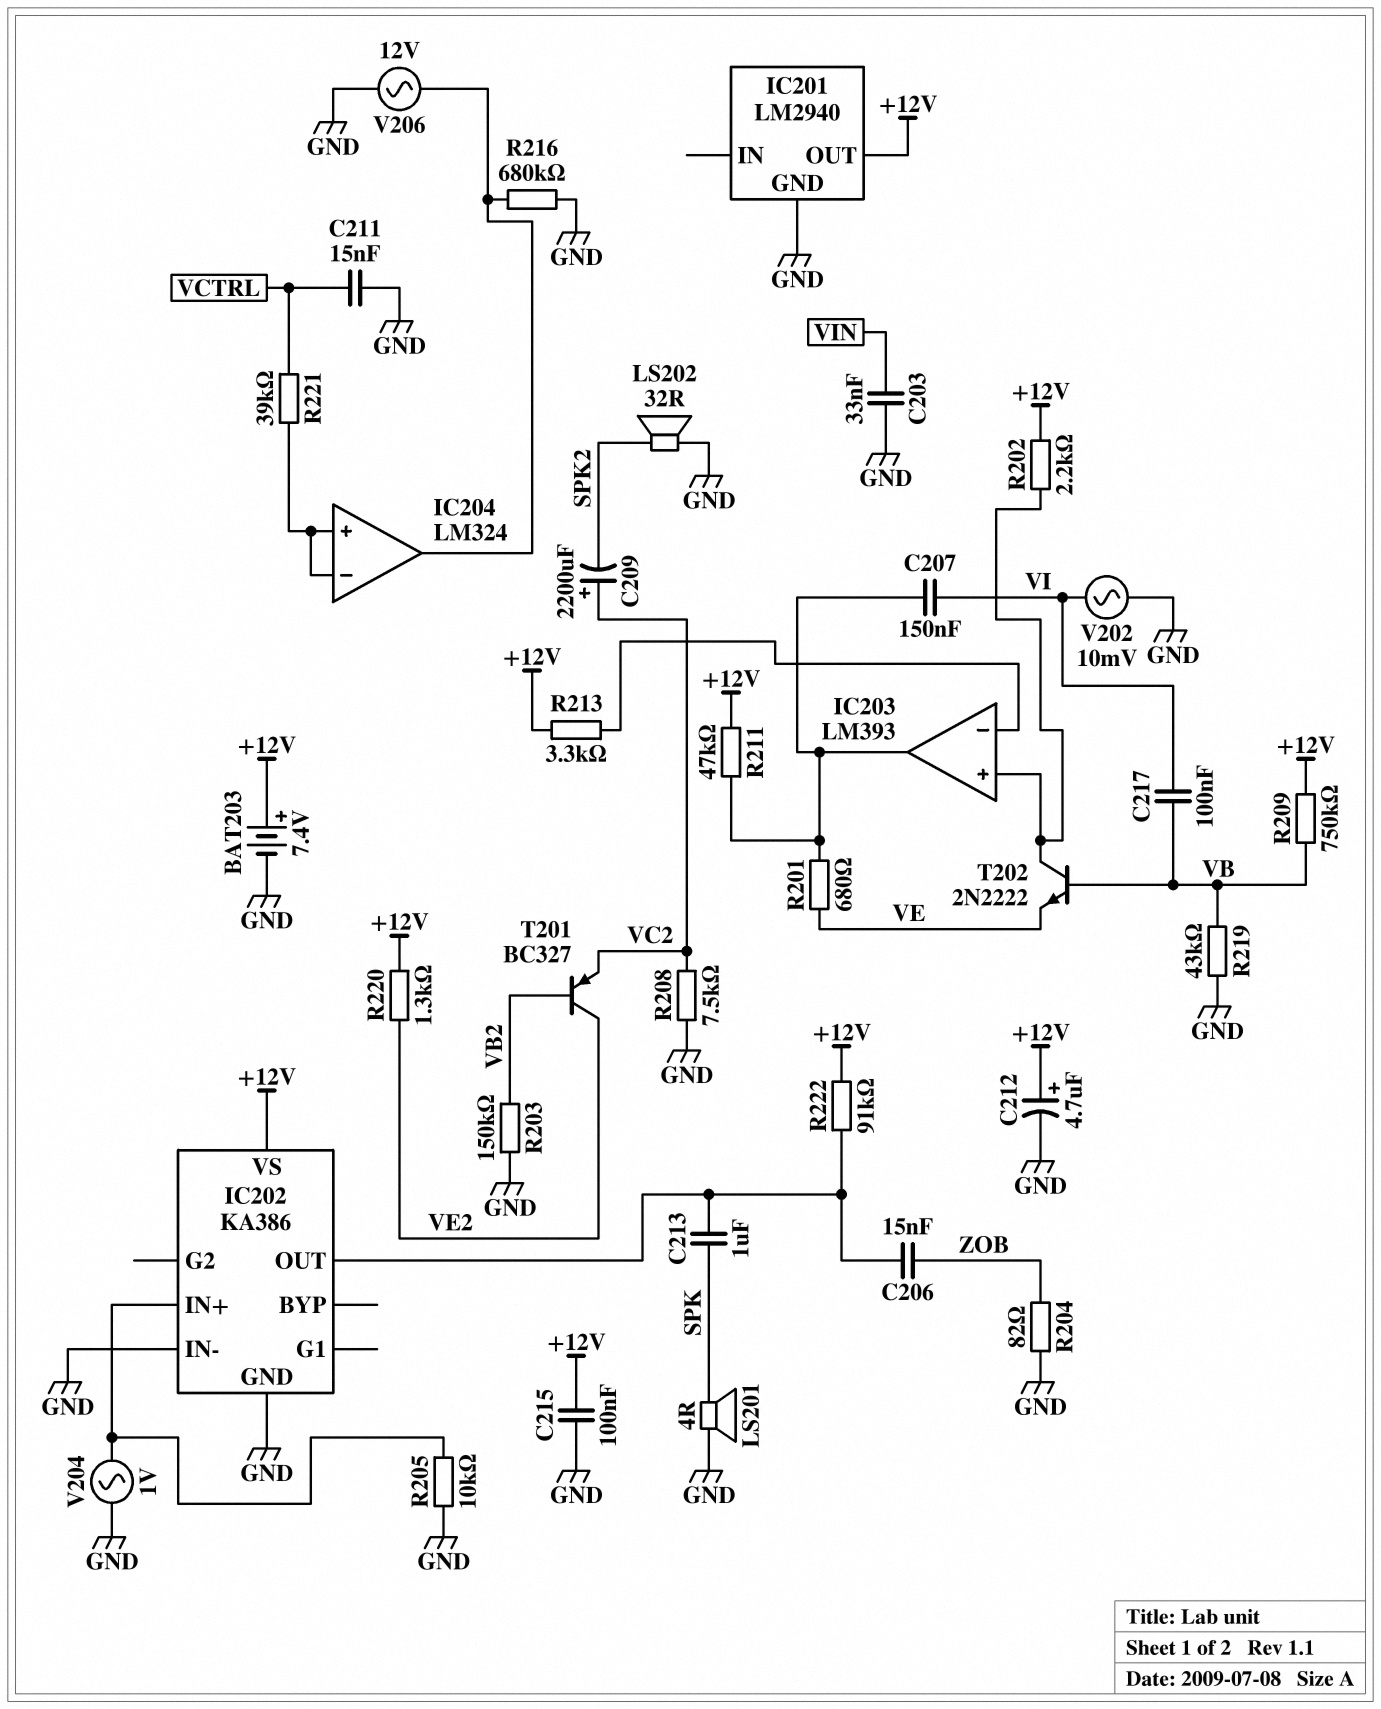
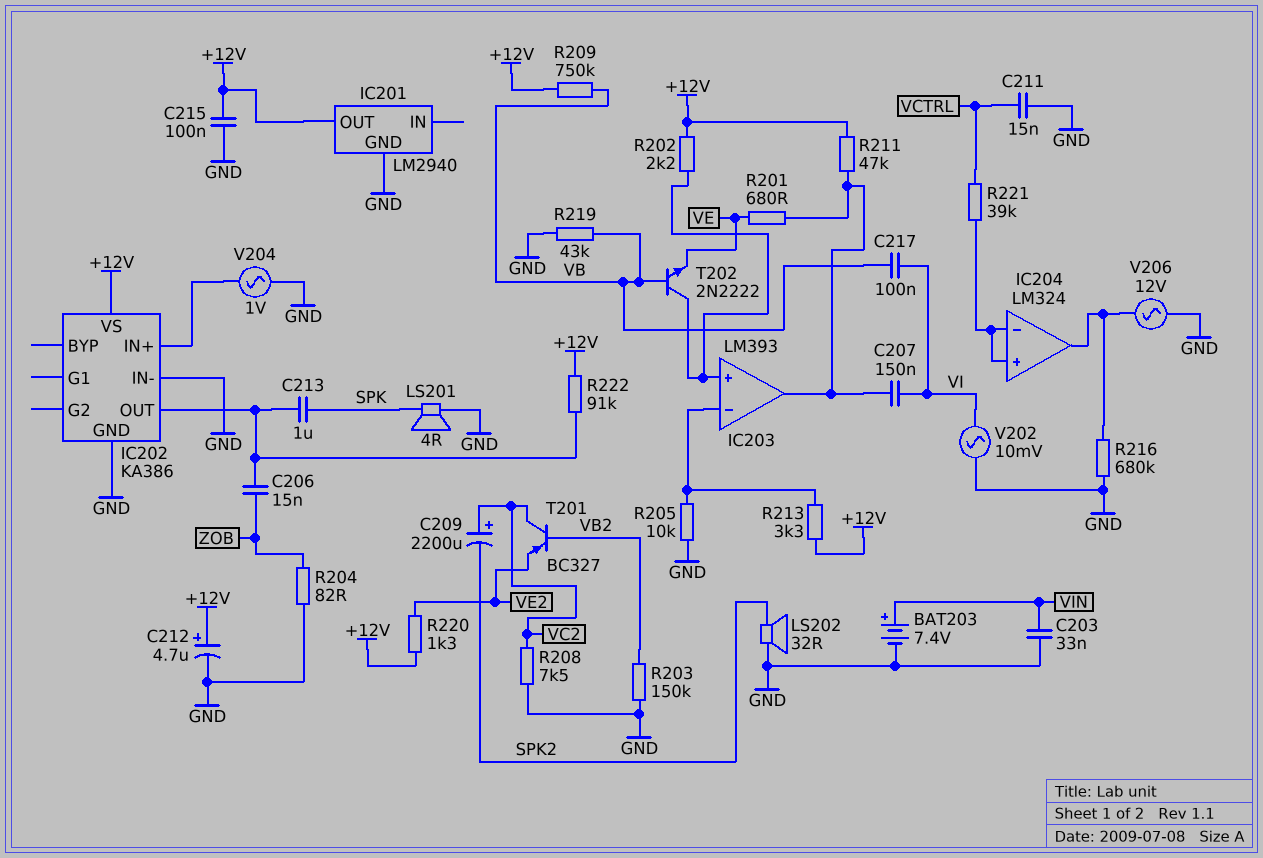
BAT203: 7.4V (plus +12V, minus GND) -> 7.4V (plus VIN, minus GND)
R205: 10k (GND, IC202/IN+) -> 10k (GND, IC203/in-)
T201: PNP BC327 (B VB2, C VE2, E VC2) -> PNP BC327 (B VB2, C VC2, E VE2)

